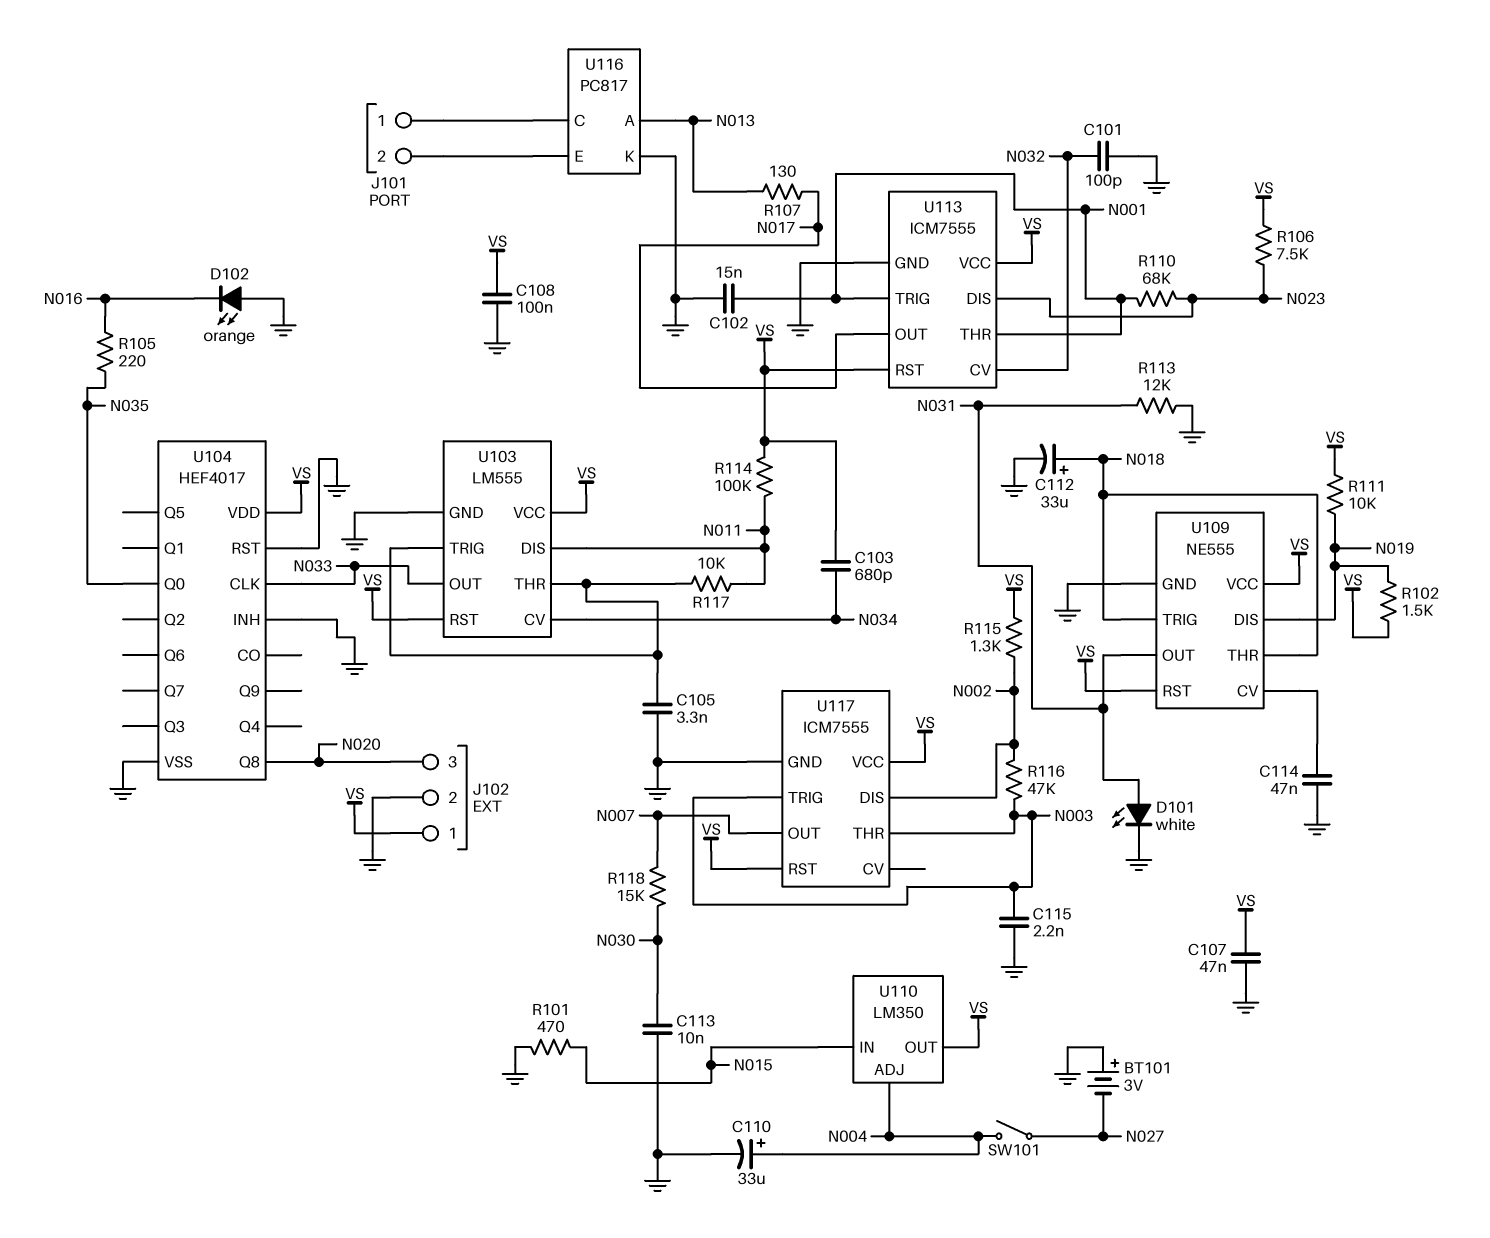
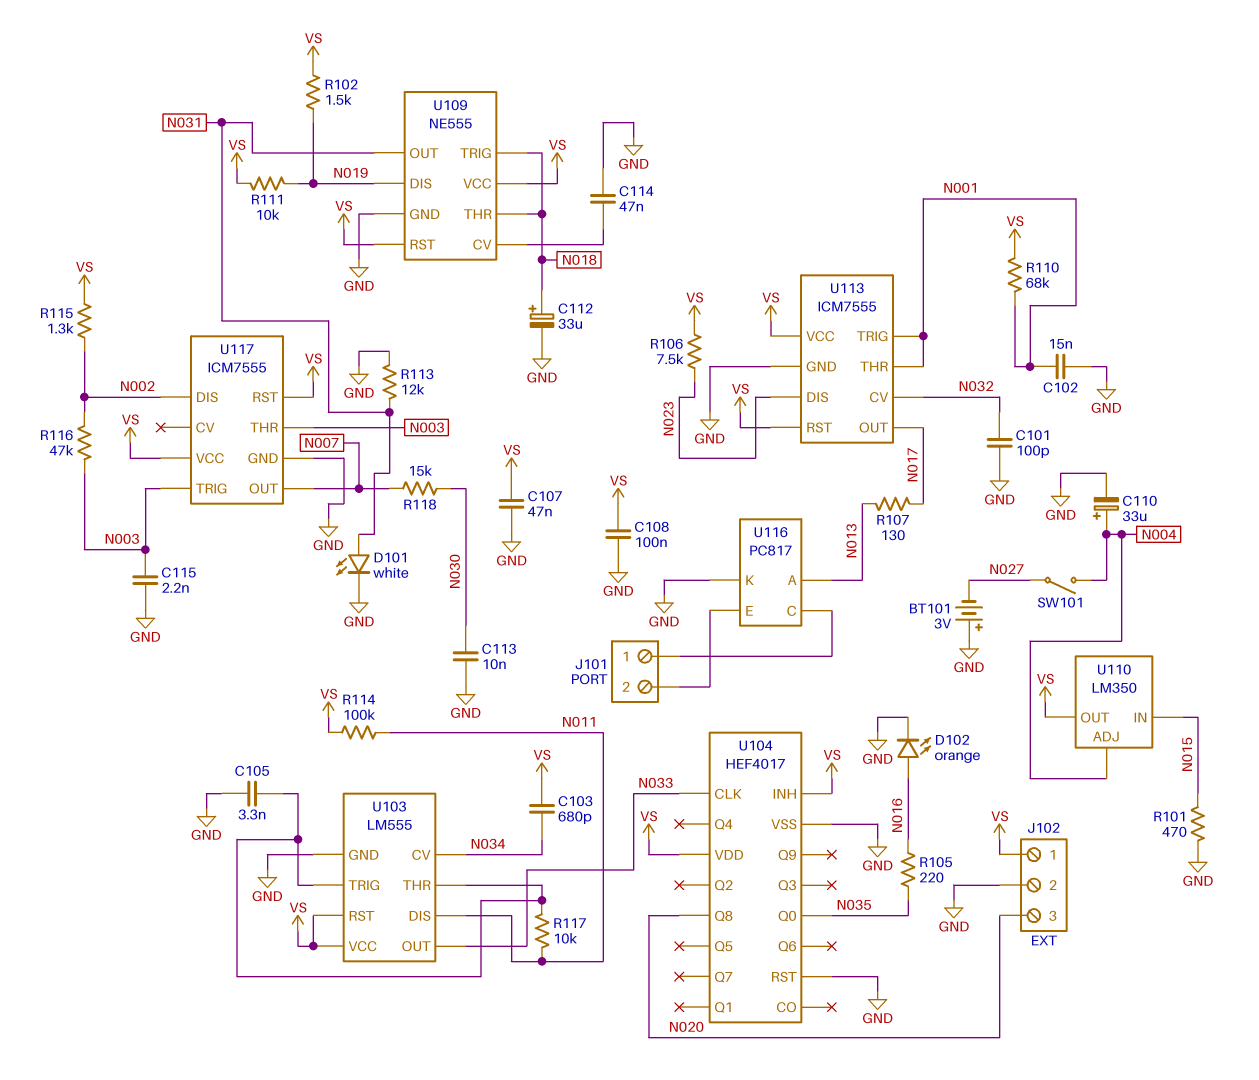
D102: LED orange (A GND, K N016) -> LED orange (A N016, K GND)
R110: 68k (N001, N023) -> 68k (N001, VS)
U104 pin INH: GND -> VS

